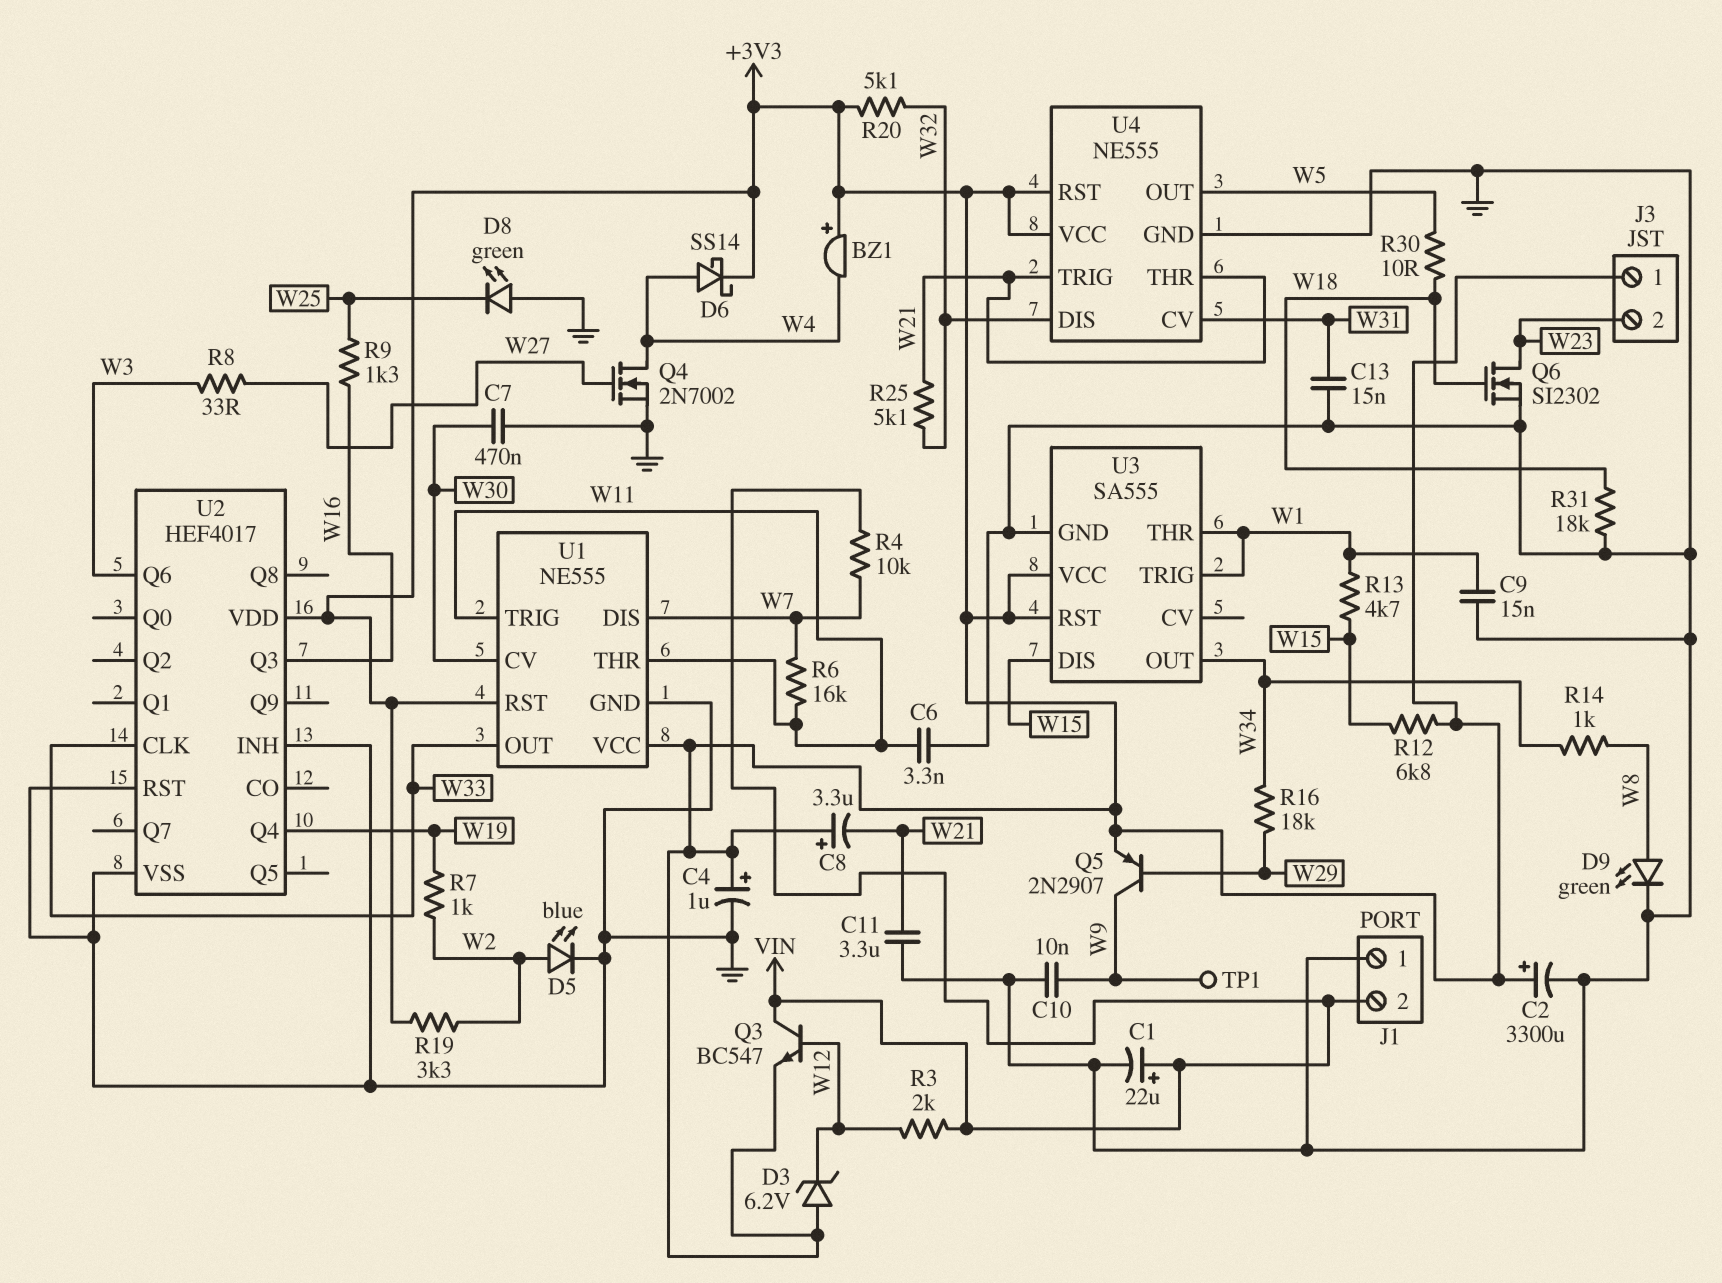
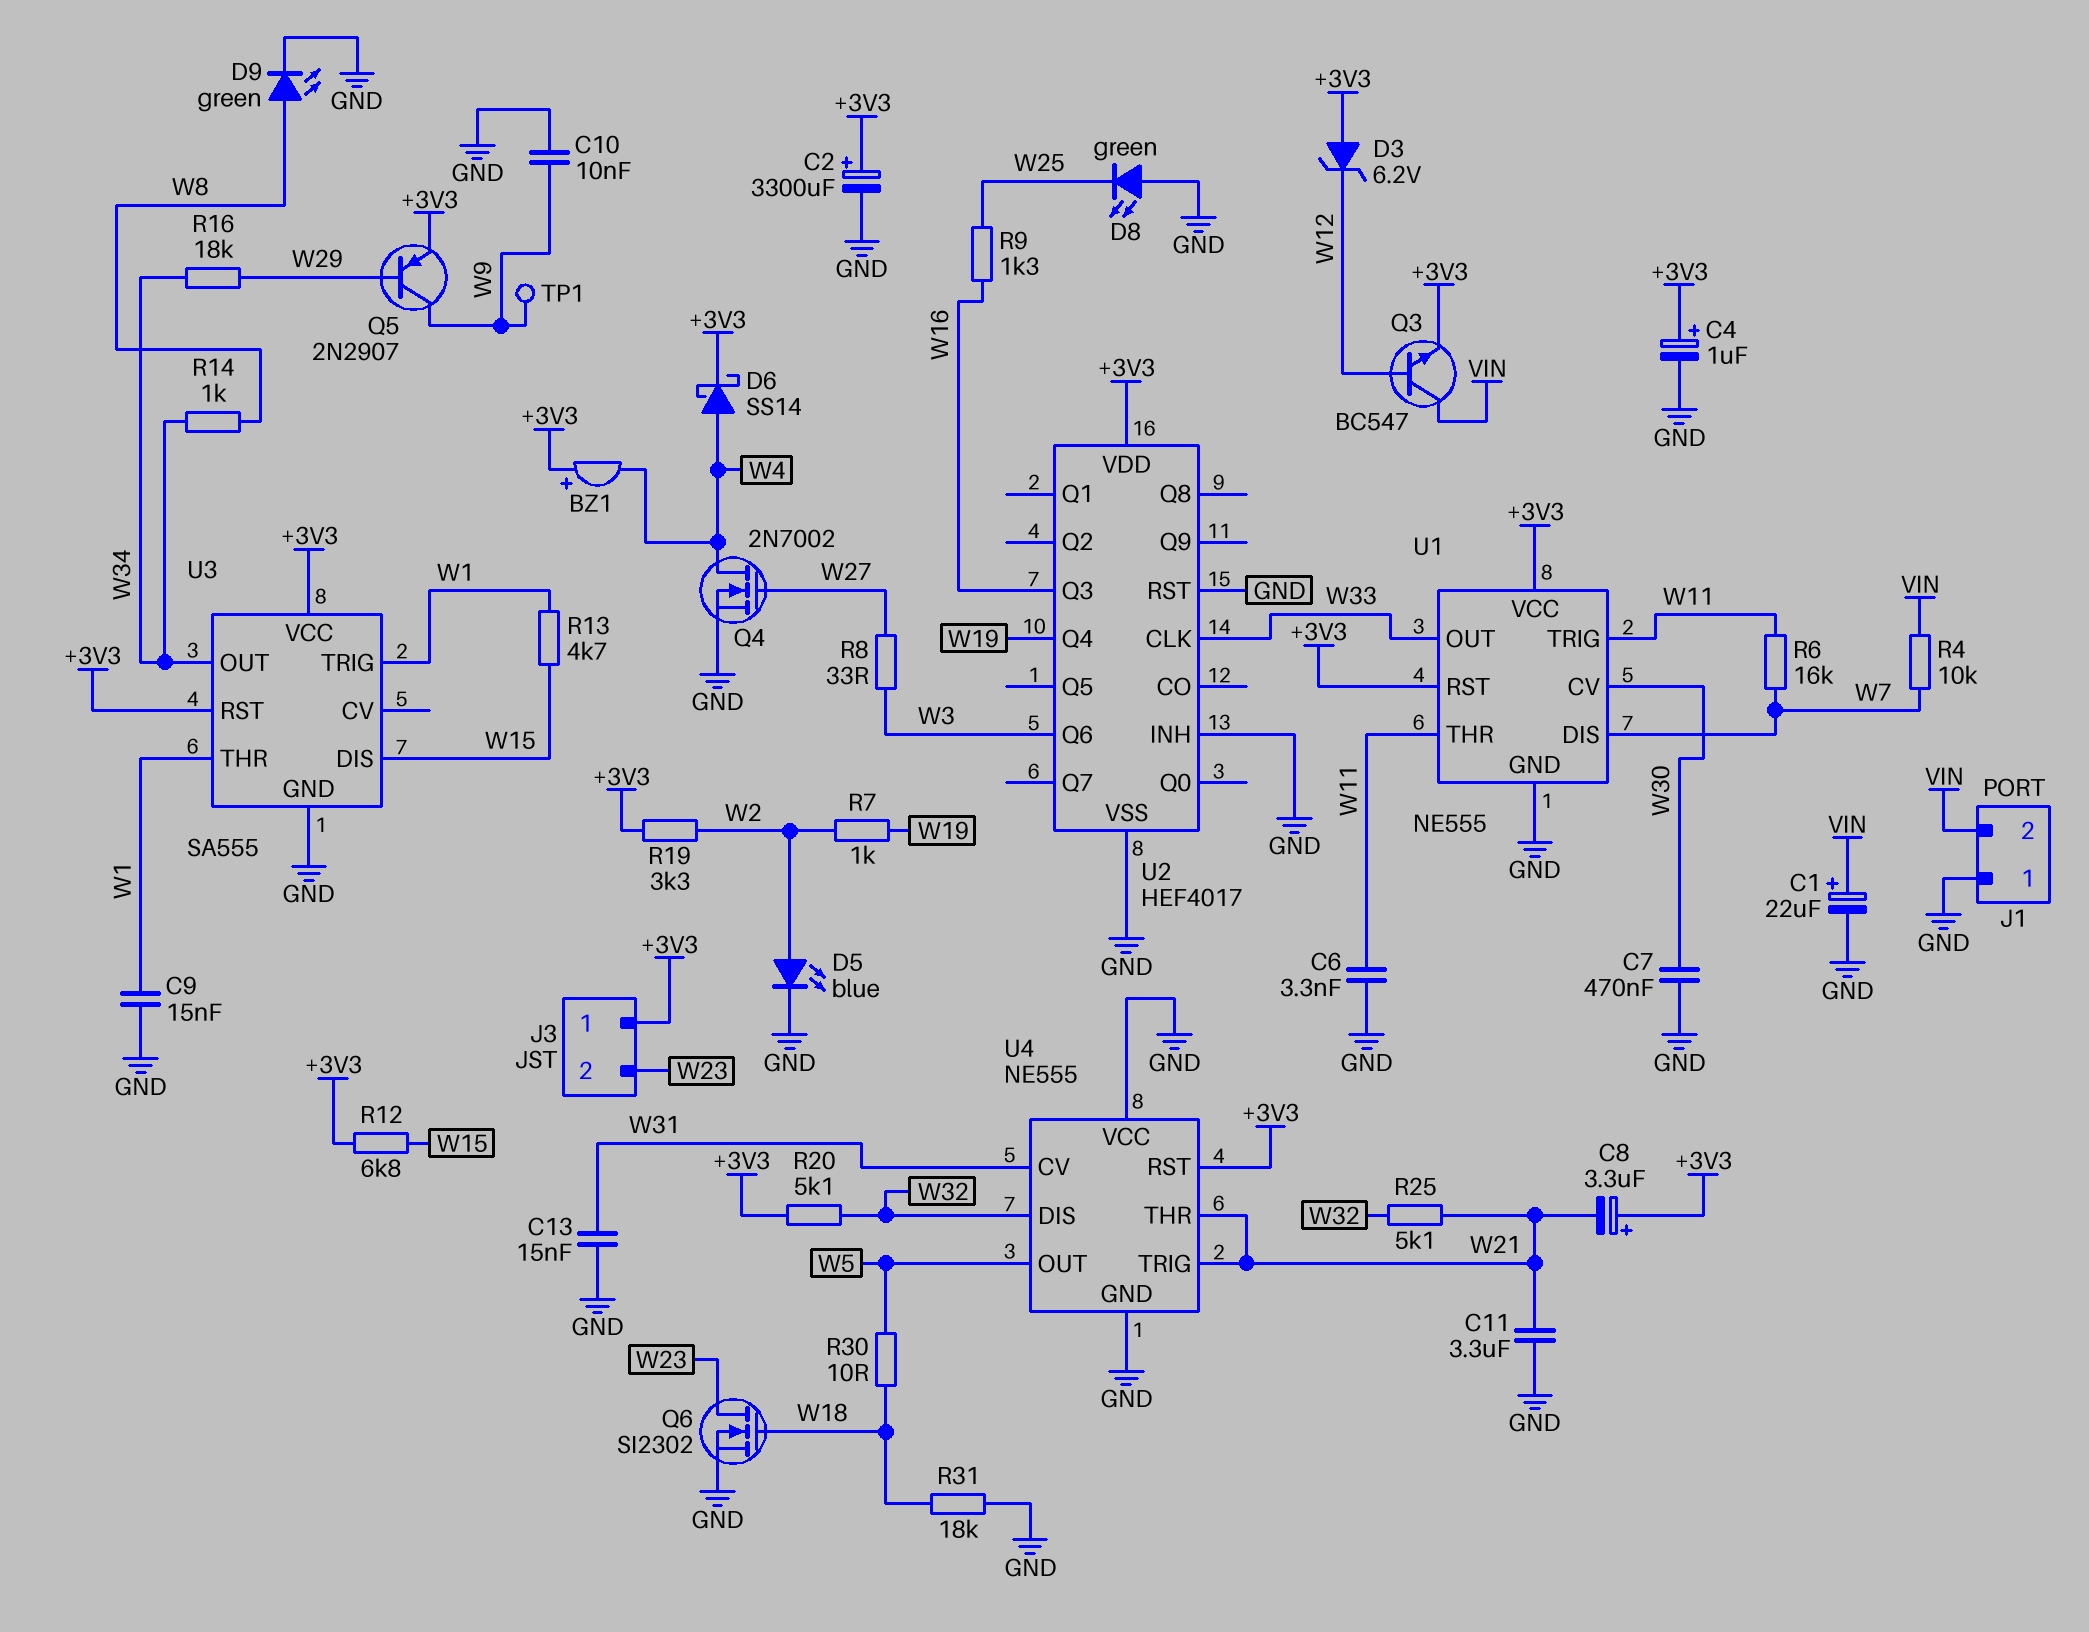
R3: 2k (VIN, W12) -> none
U4 pin VCC: +3V3 -> GND

